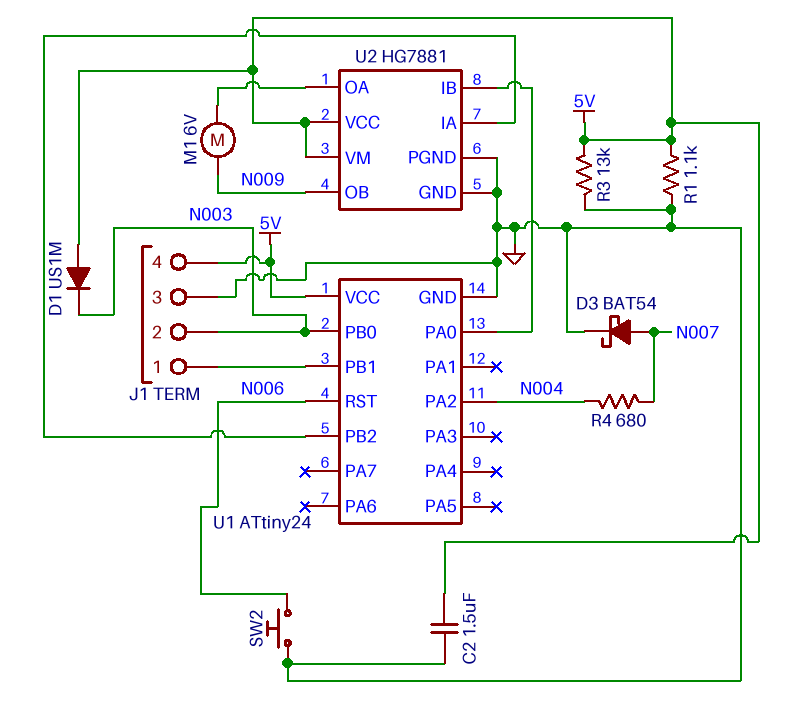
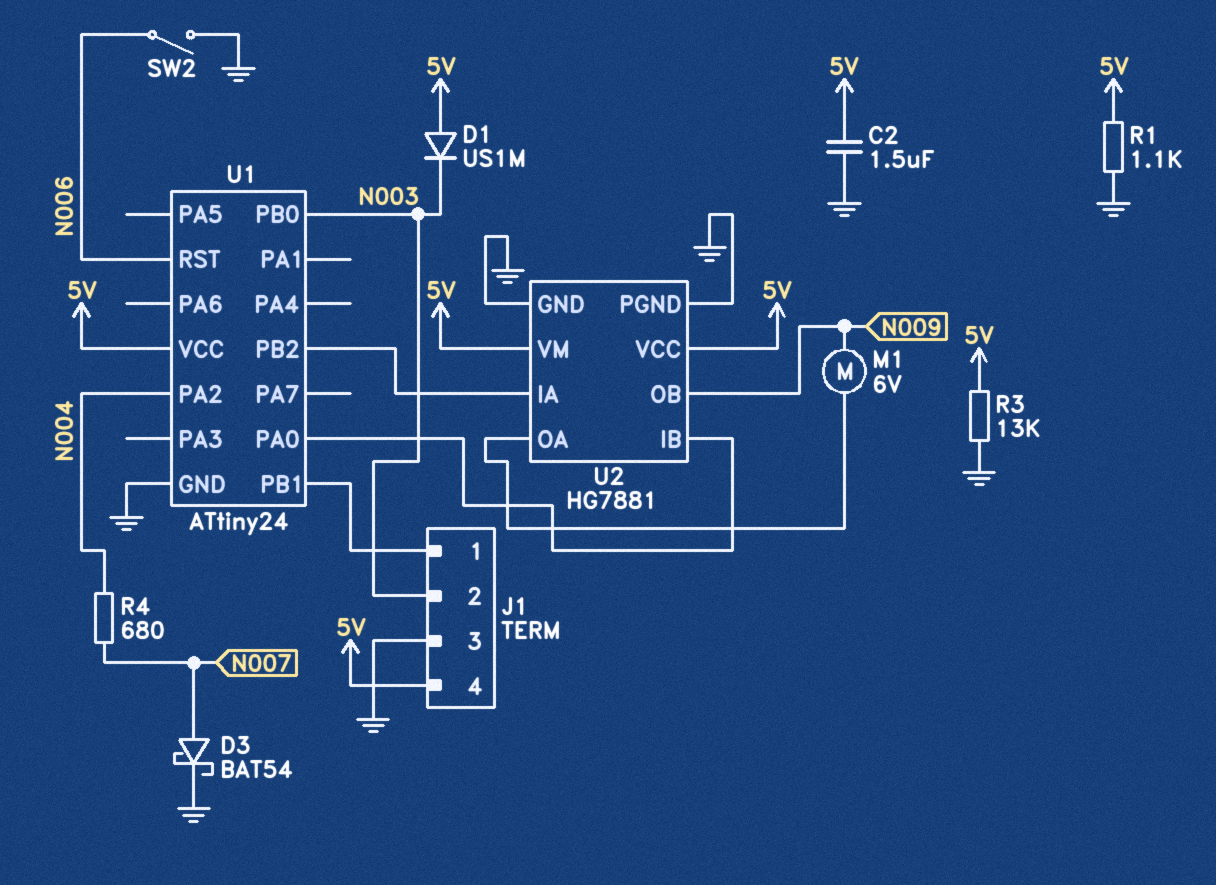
SW2: button (GND, N006) -> switch (GND, N006)

